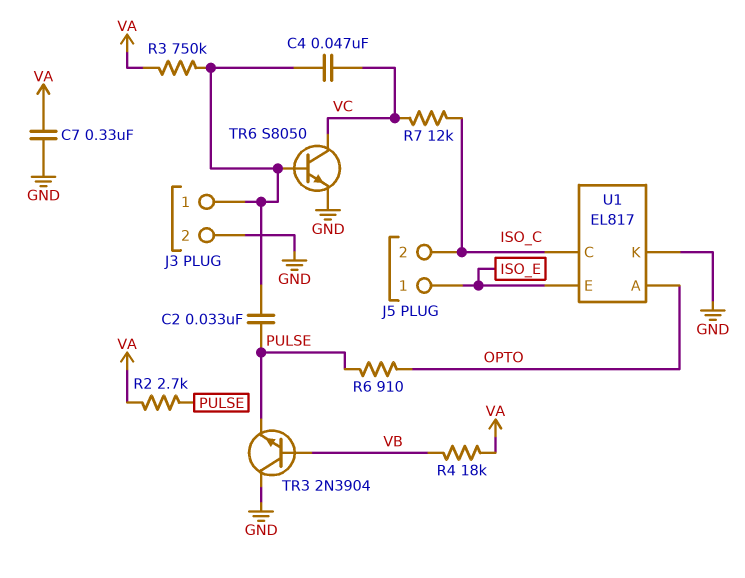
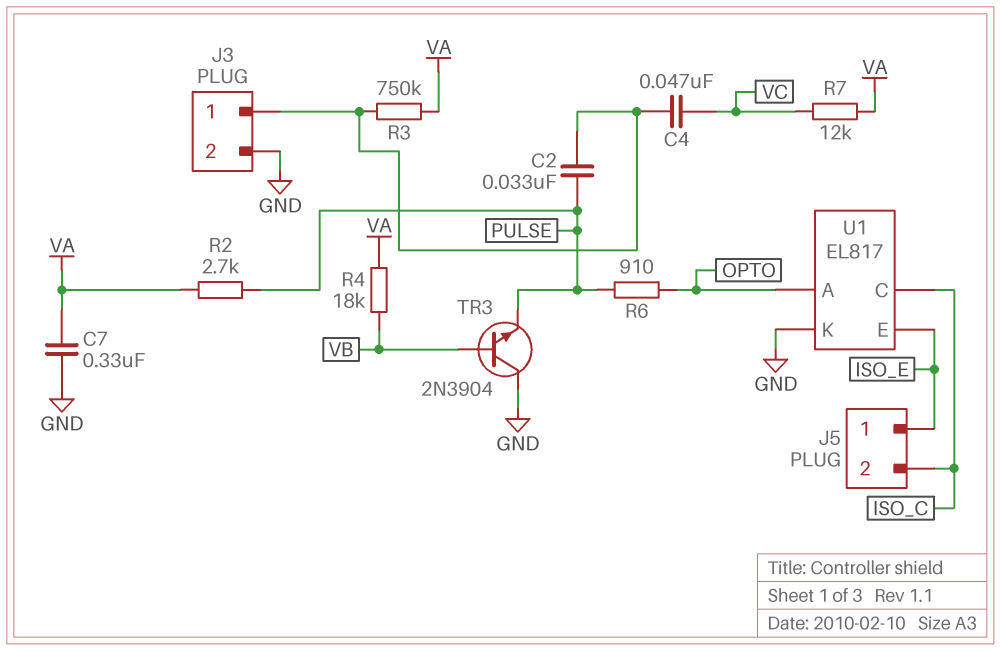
R7: 12k (ISO_C, VC) -> 12k (VA, VC)
TR6: NPN S8050 (B J3/1, C VC, E GND) -> none

